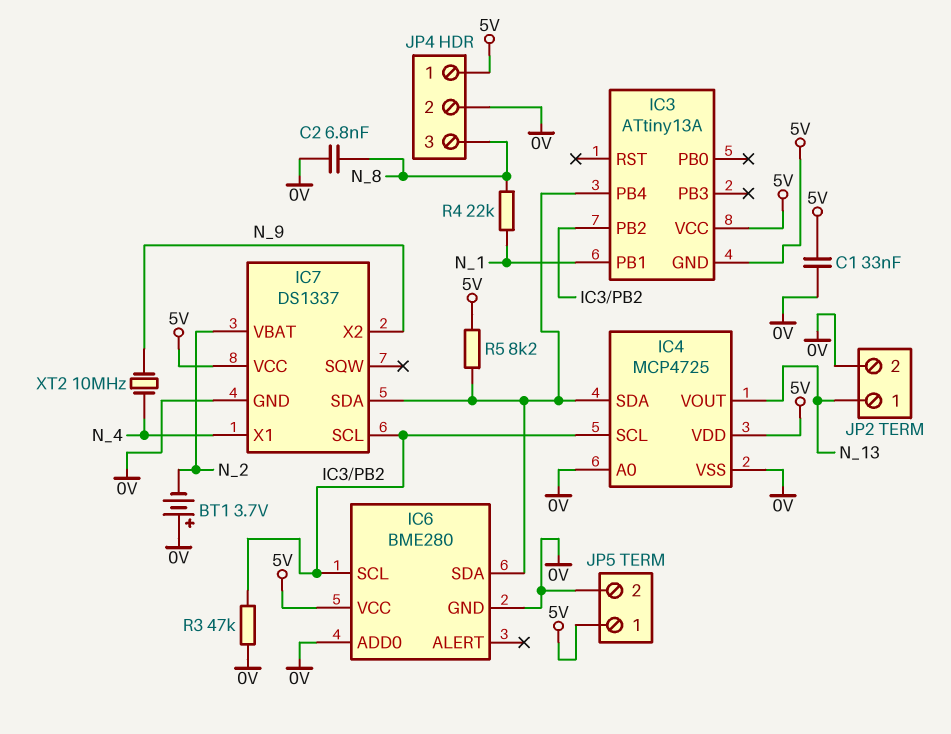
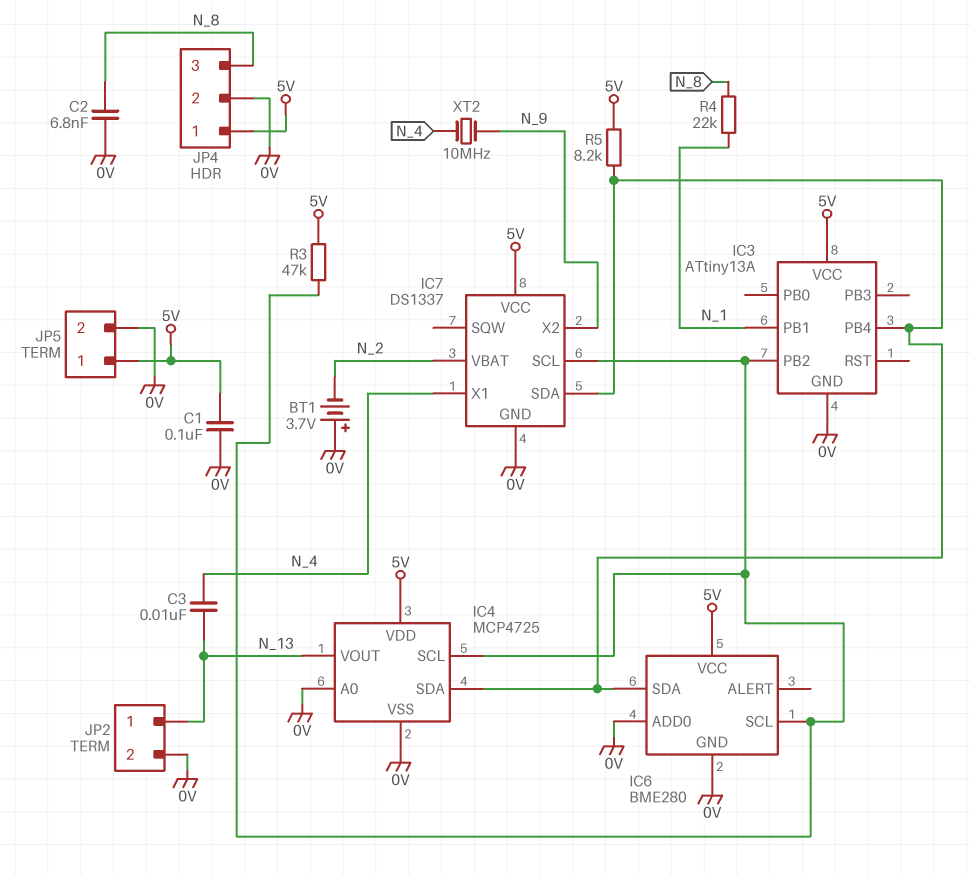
C1: 33nF (0V, 5V) -> 100nF (0V, 5V)
C3: none -> 10nF (N_4, N_13)
IC3 pin GND: 5V -> 0V
R3: 47k (0V, IC3/PB2) -> 47k (5V, IC3/PB2)

